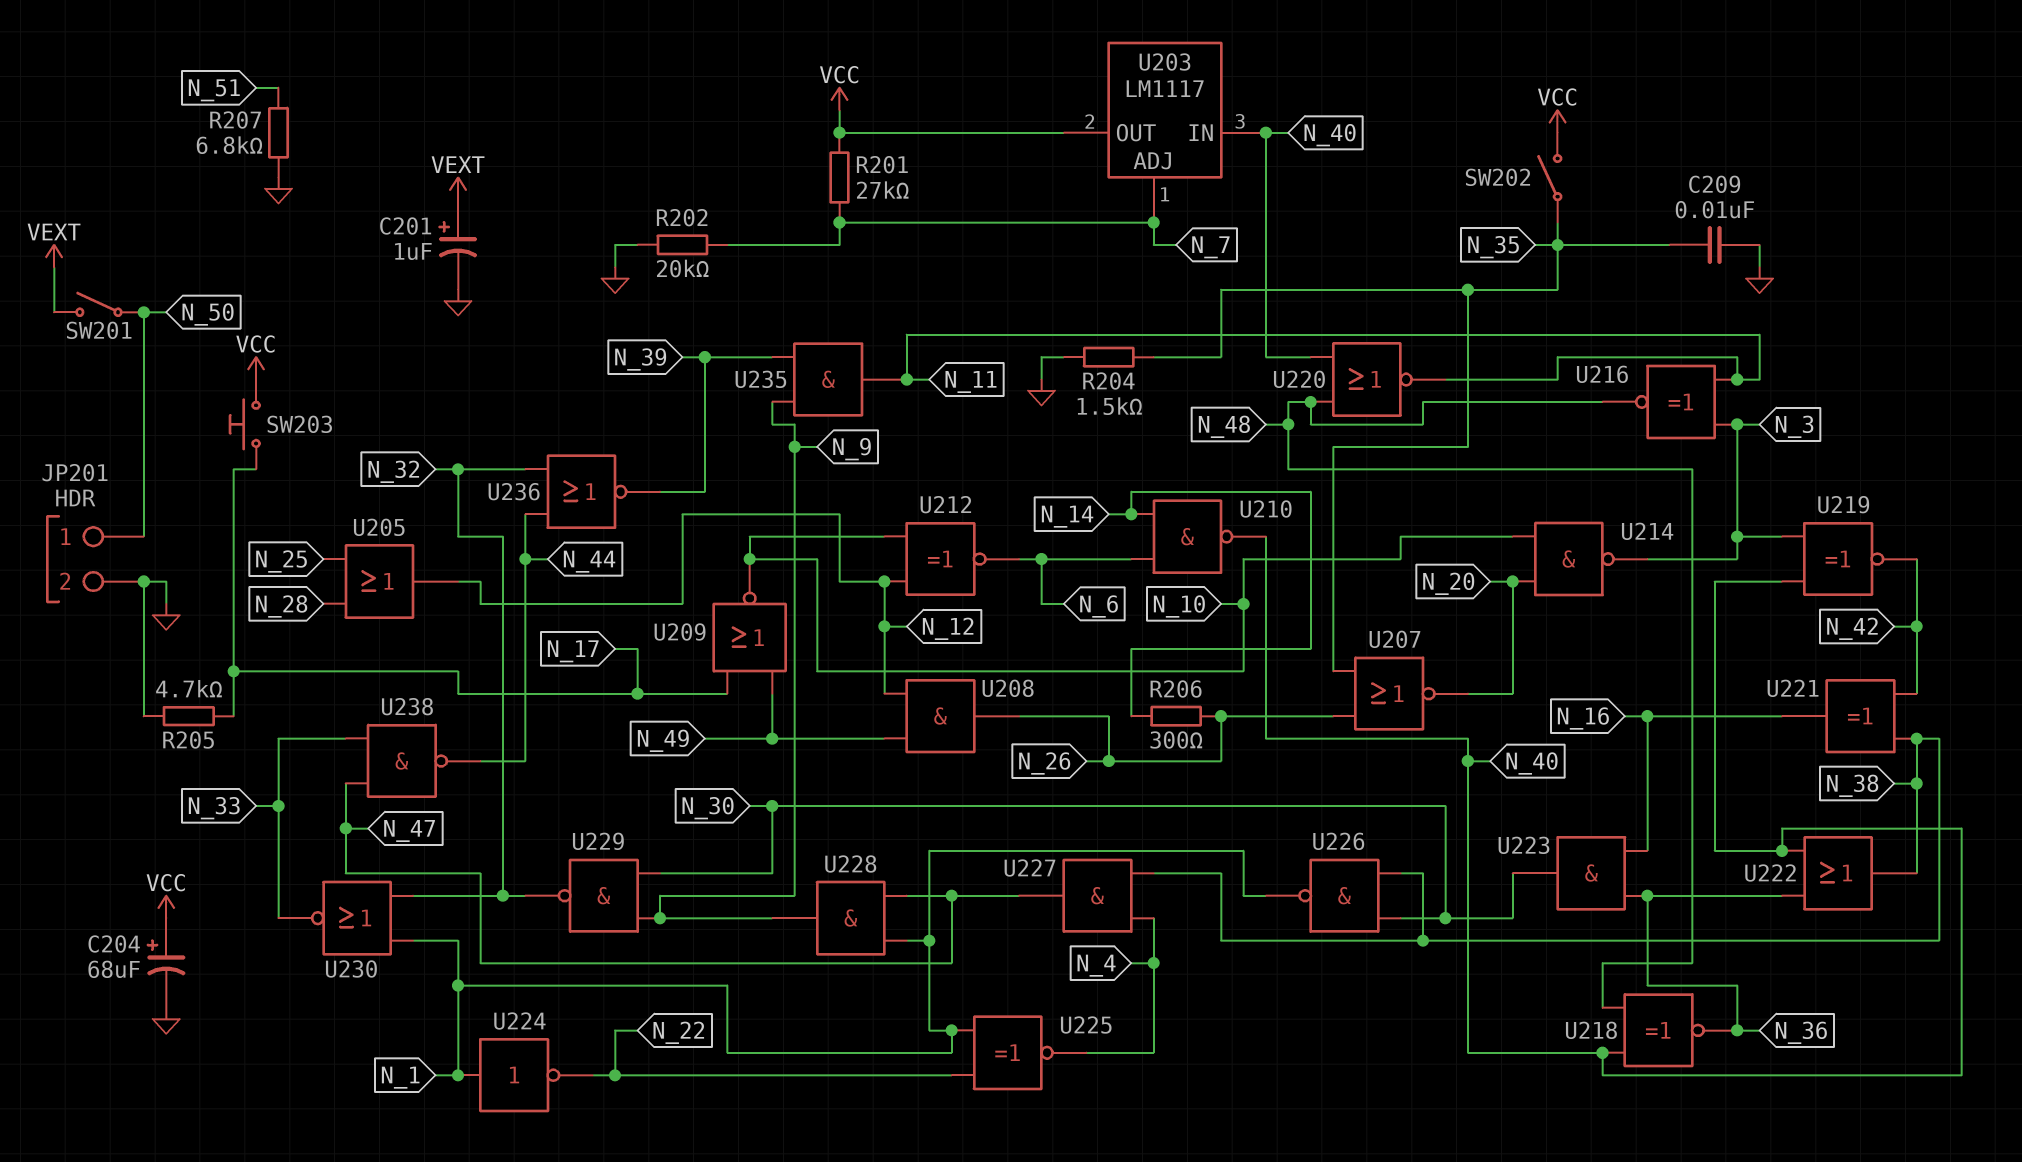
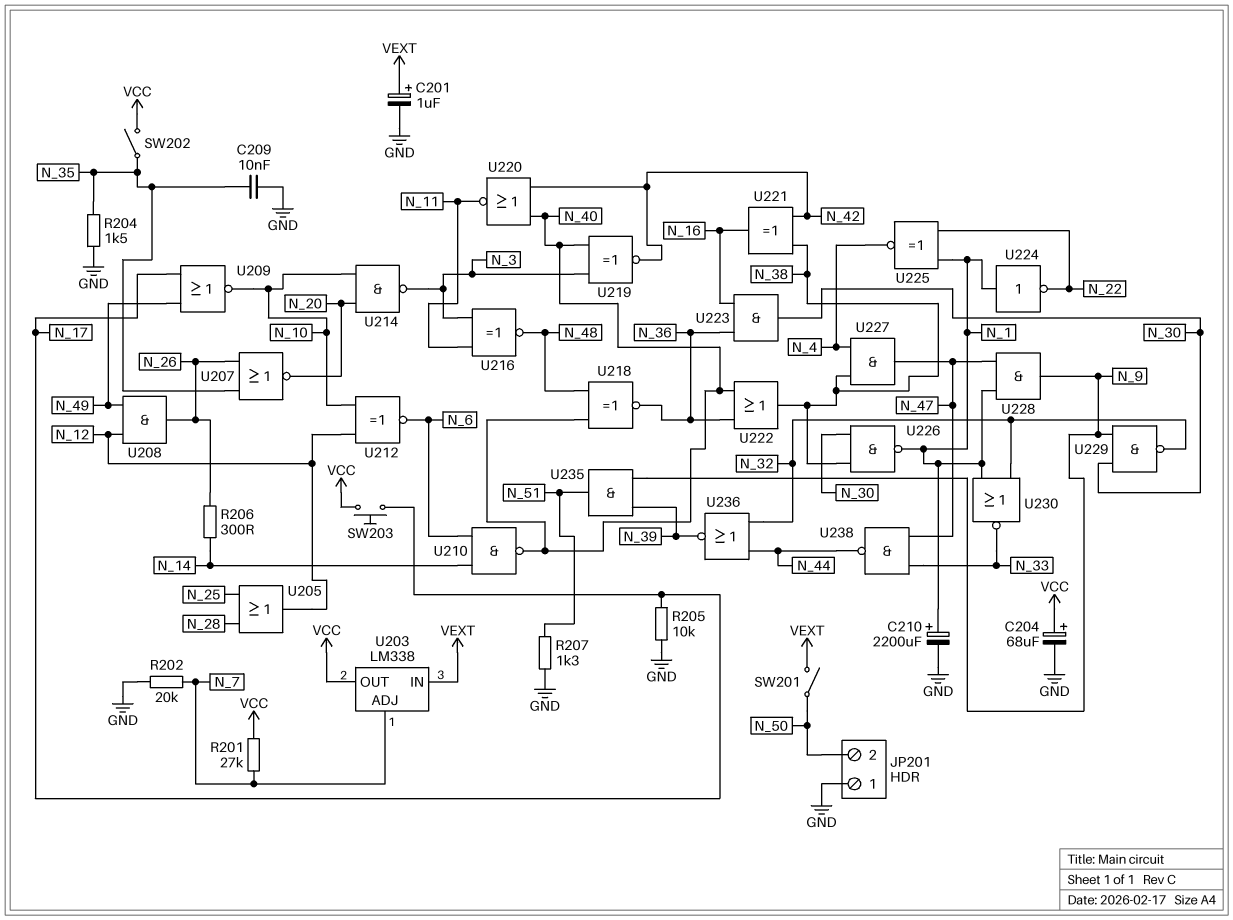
C210: none -> 2200uF (plus N_1, minus GND)
JP201 pin 1: N_50 -> GND
JP201 pin 2: GND -> N_50
R205: 4.7k (GND, N_17) -> 10k (GND, N_17)
R207: 6.8k (GND, N_51) -> 1.3k (GND, N_51)
U203: LM1117 -> LM338
U203 pin IN: N_40 -> VEXT
U220: NOR (in N_40, in N_48, out N_11) -> NOR (in N_40, in N_42, out N_11)
U235: AND (in N_9, in N_39, out N_11) -> AND (in N_9, in N_39, out N_51)

